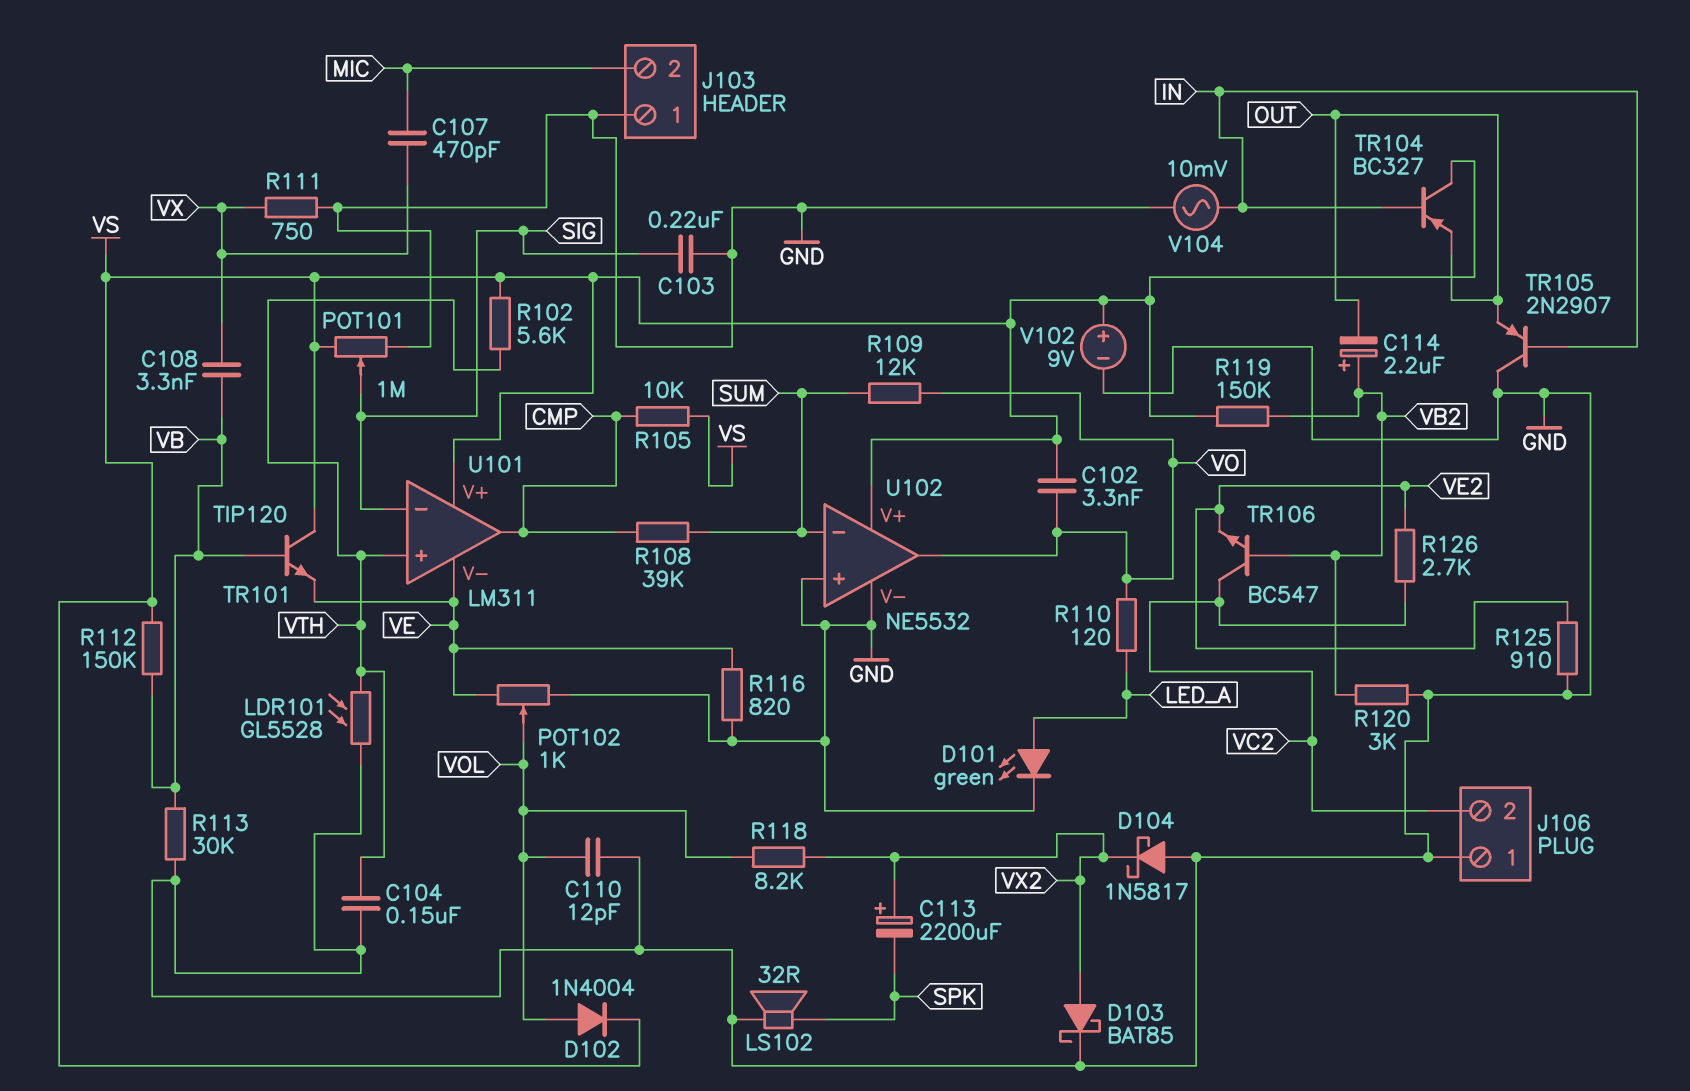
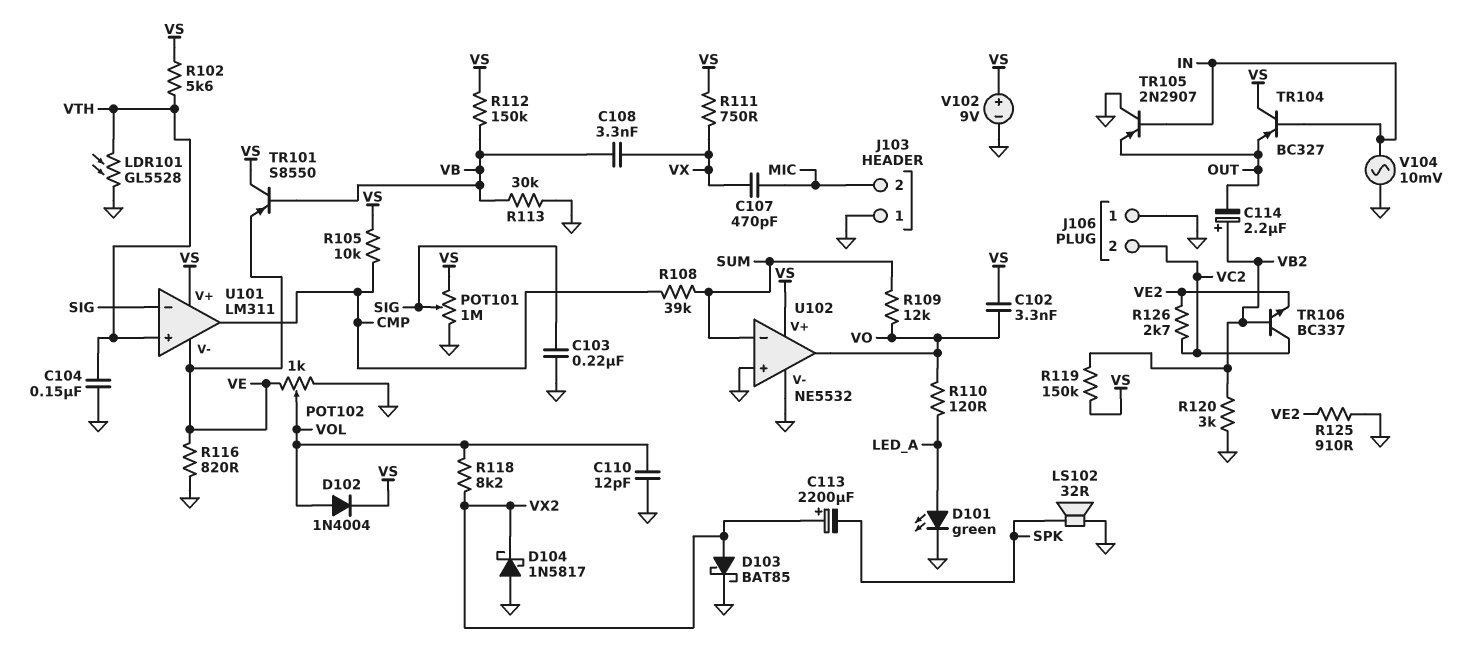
R111: 750 (GND, VX) -> 750 (VS, VX)
TR101: NPN TIP120 (B VB, C VS, E VE) -> PNP S8550 (B VB, C VS, E VE)
TR106: NPN BC547 (B VB2, C VC2, E VE2) -> NPN BC337 (B VB2, C VC2, E VE2)

